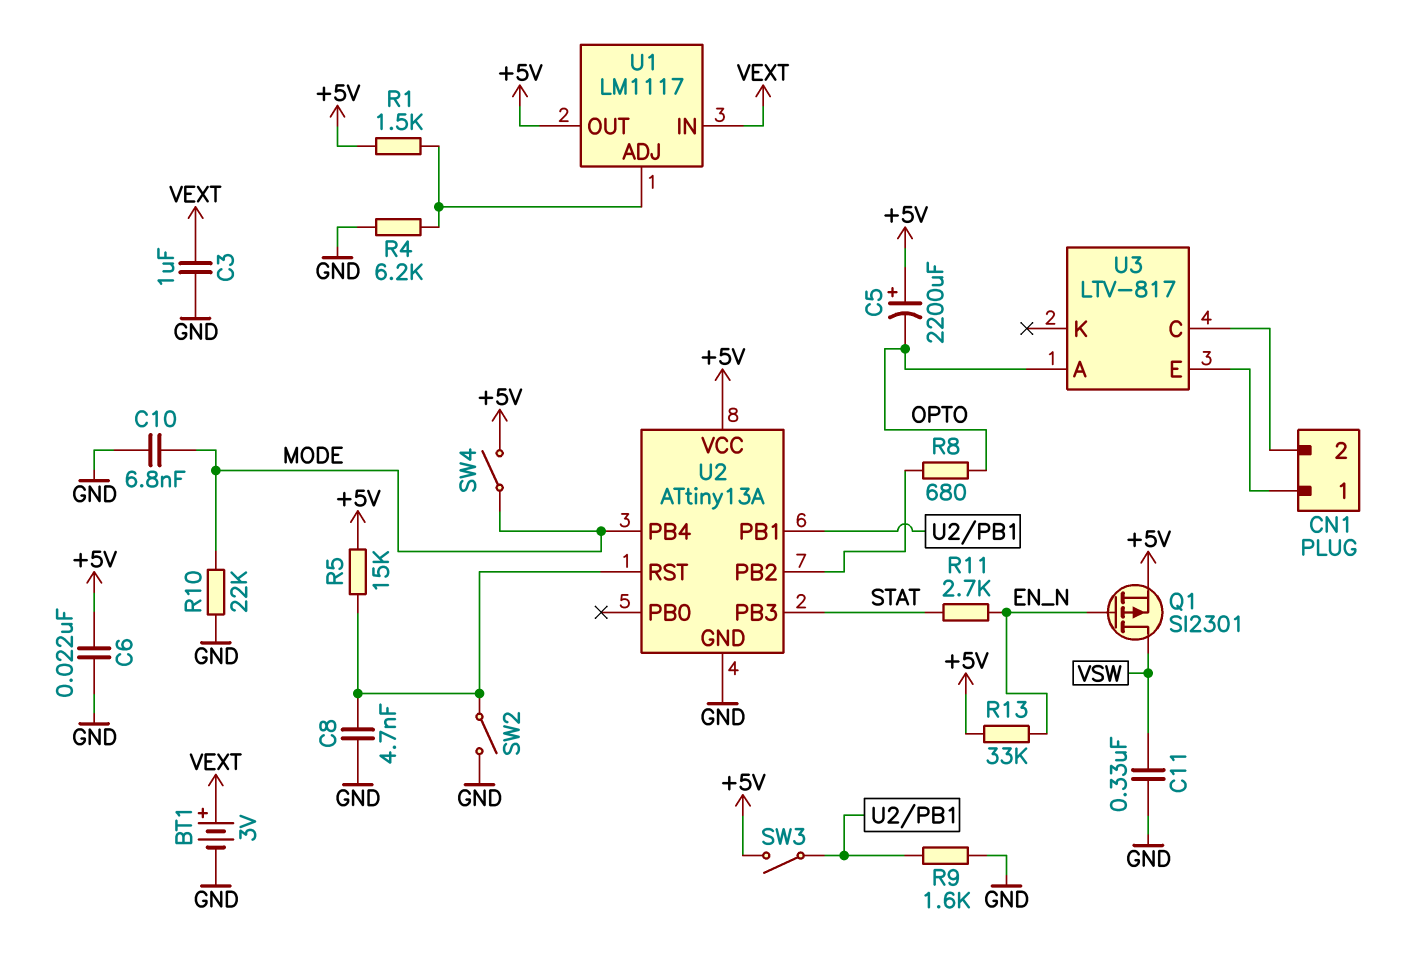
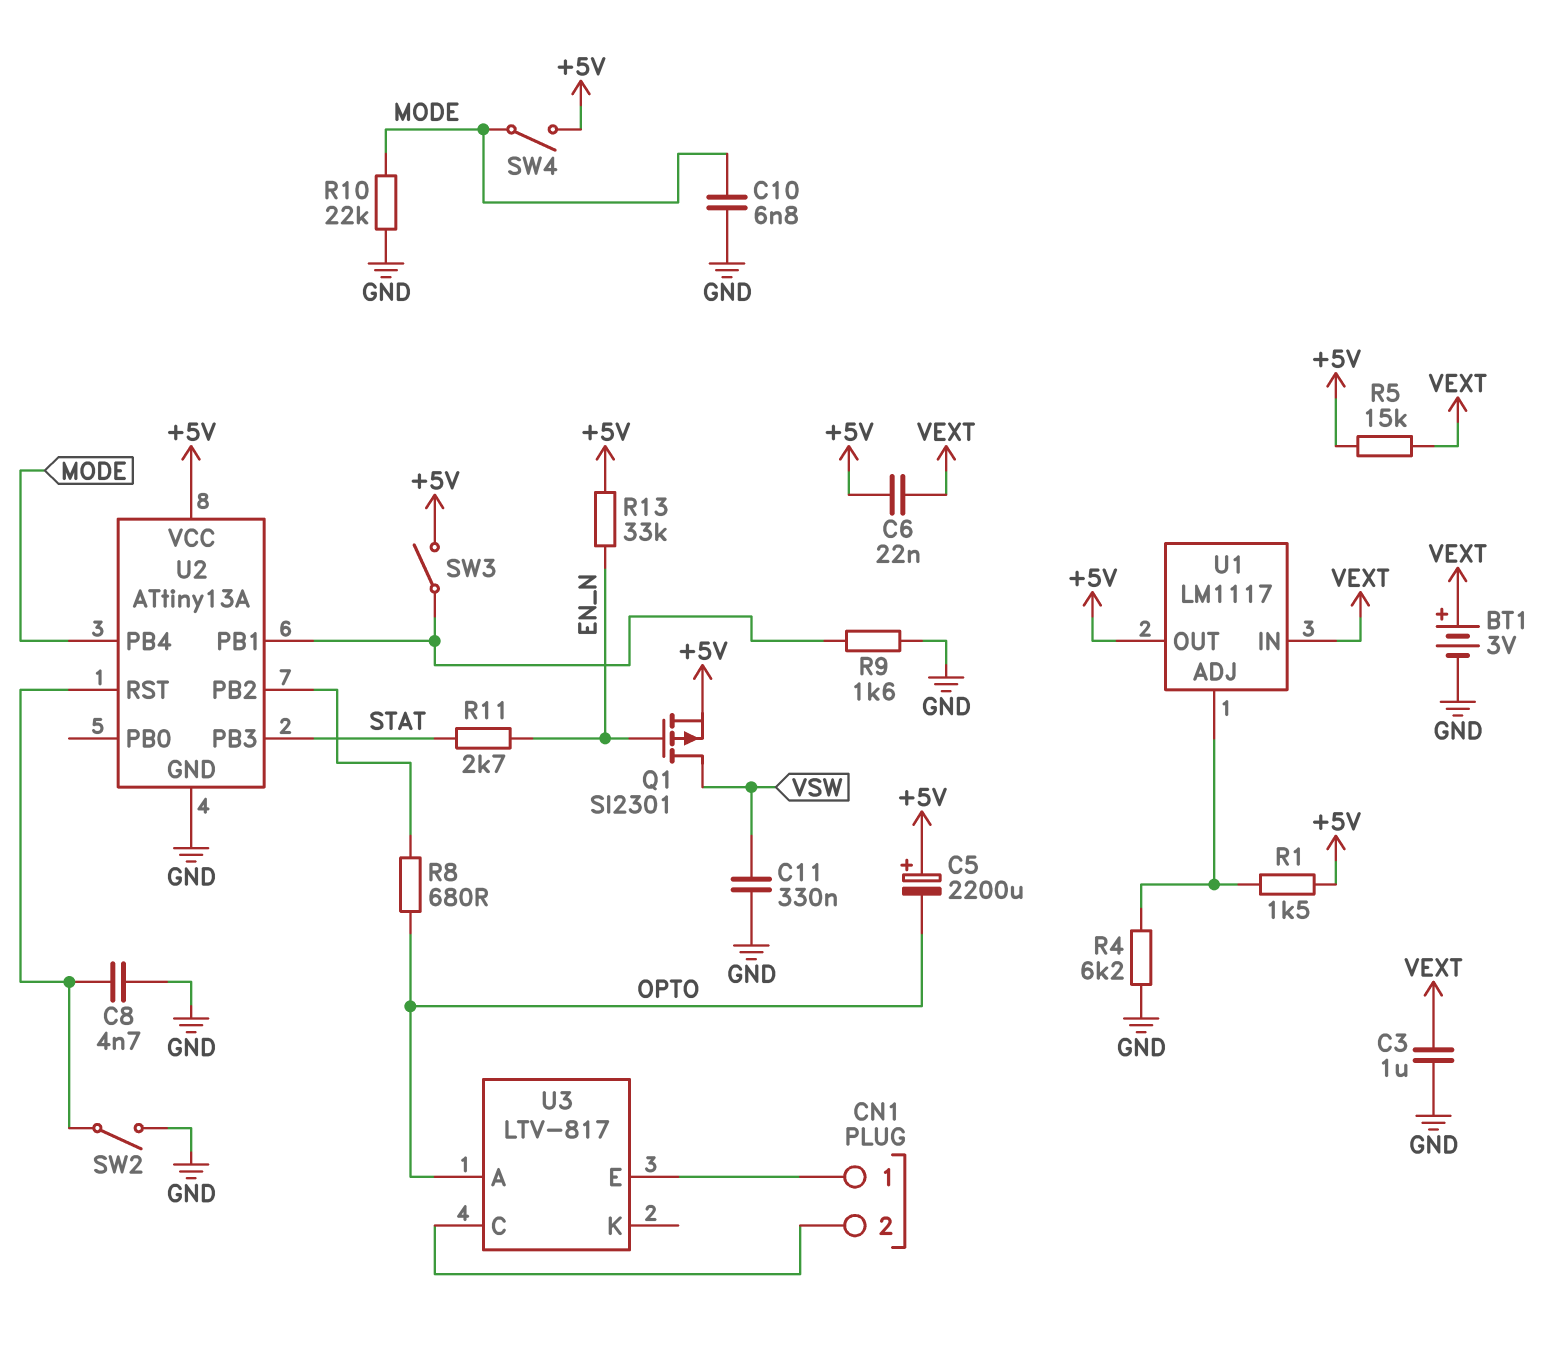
C6: 22nF (+5V, GND) -> 22nF (+5V, VEXT)
R5: 15k (+5V, U2/RST) -> 15k (+5V, VEXT)

